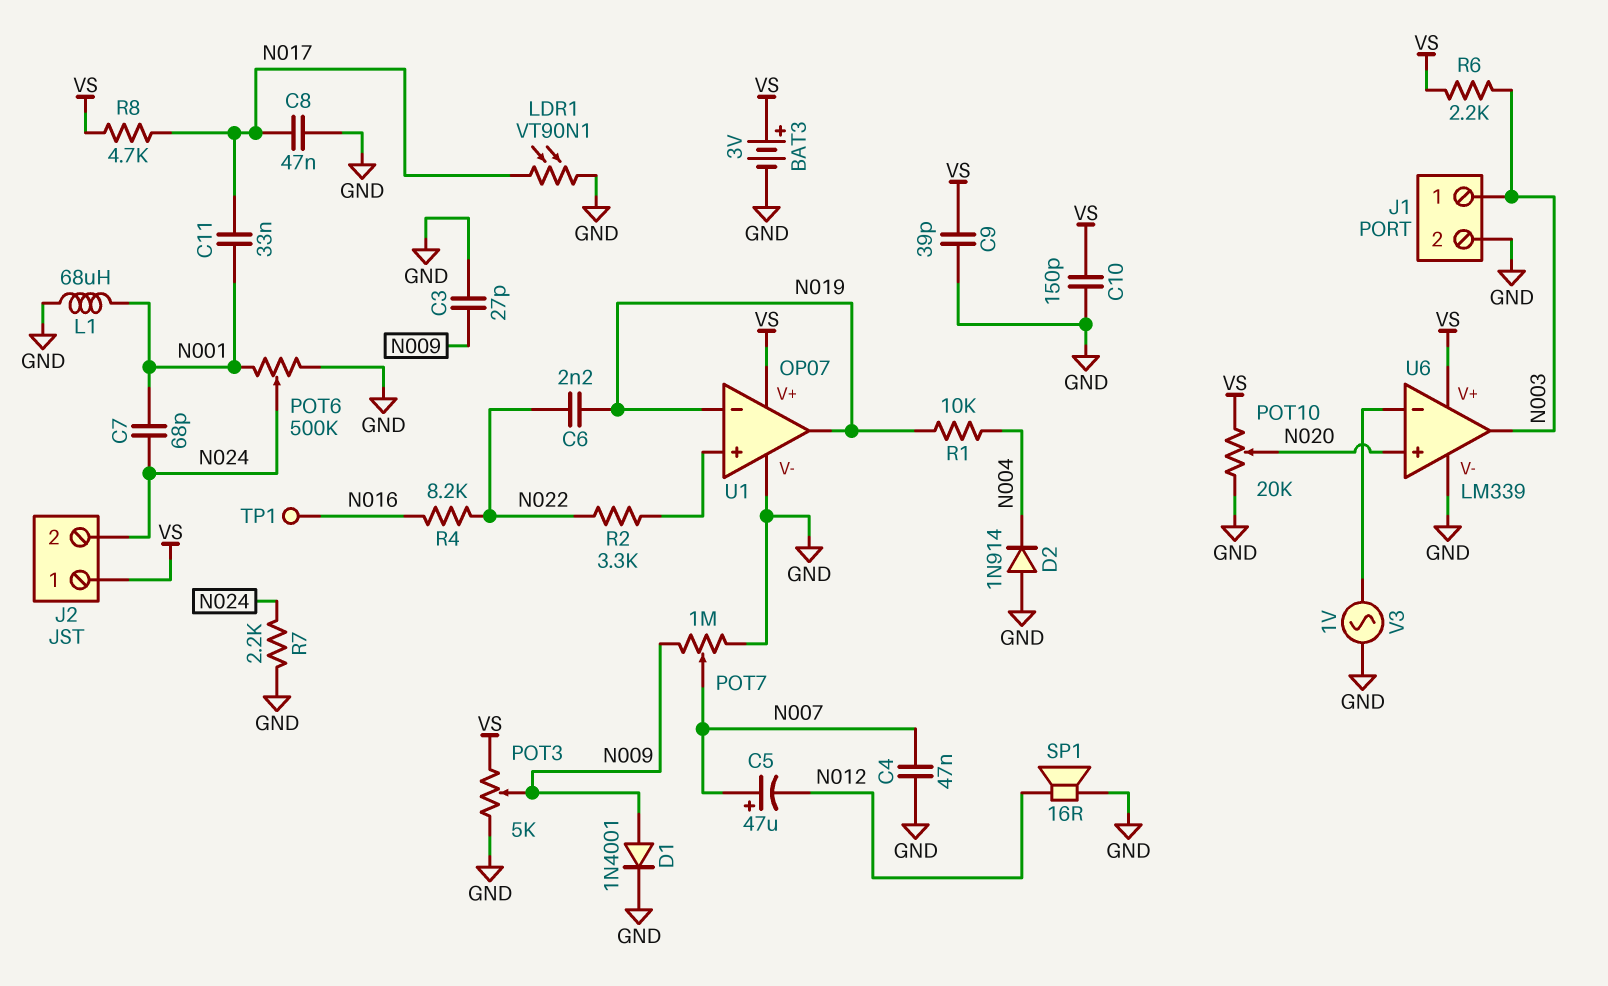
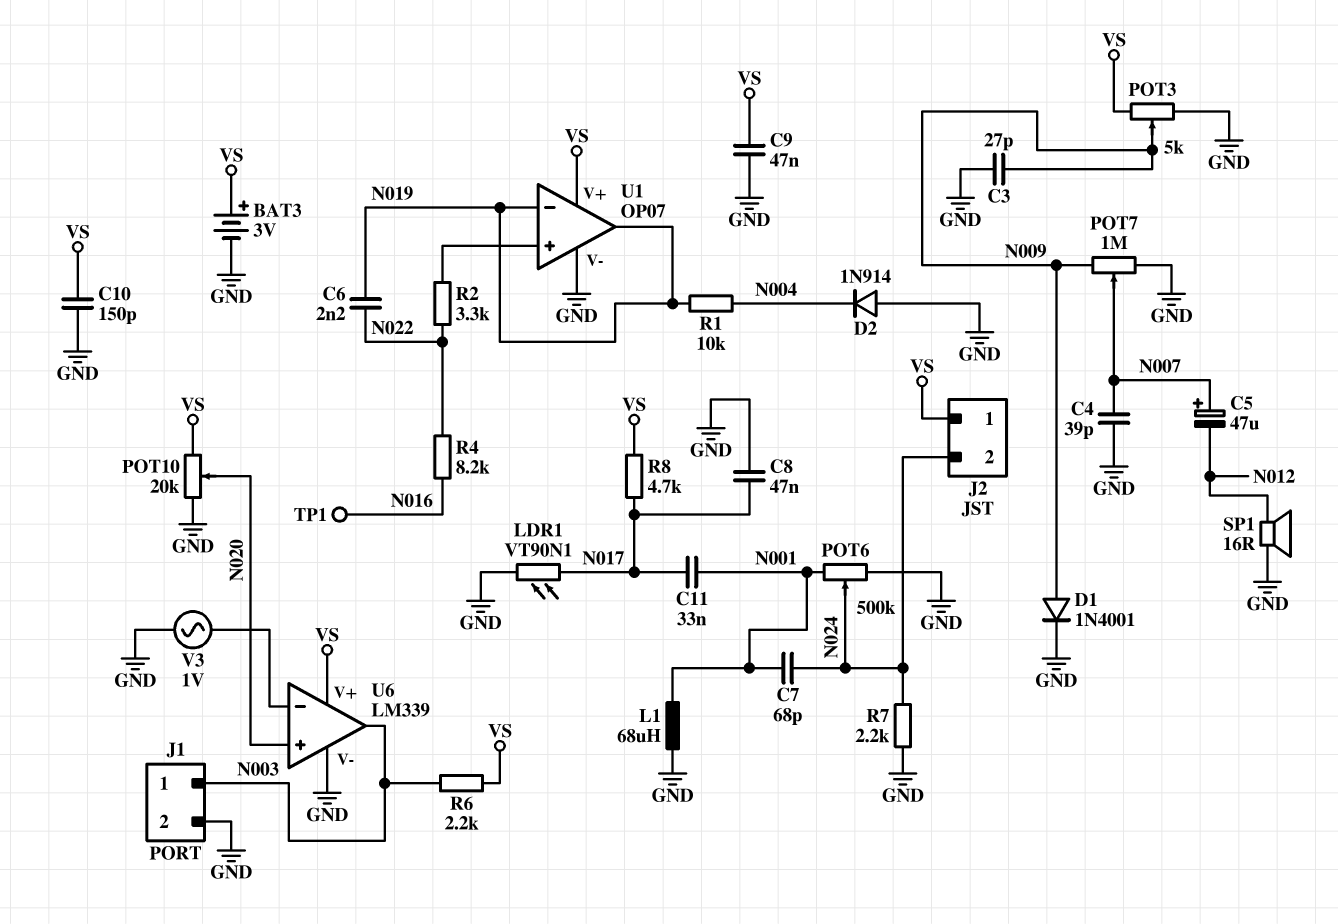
C4: 47nF (GND, N007) -> 39pF (GND, N007)
C9: 39pF (GND, VS) -> 47nF (GND, VS)

